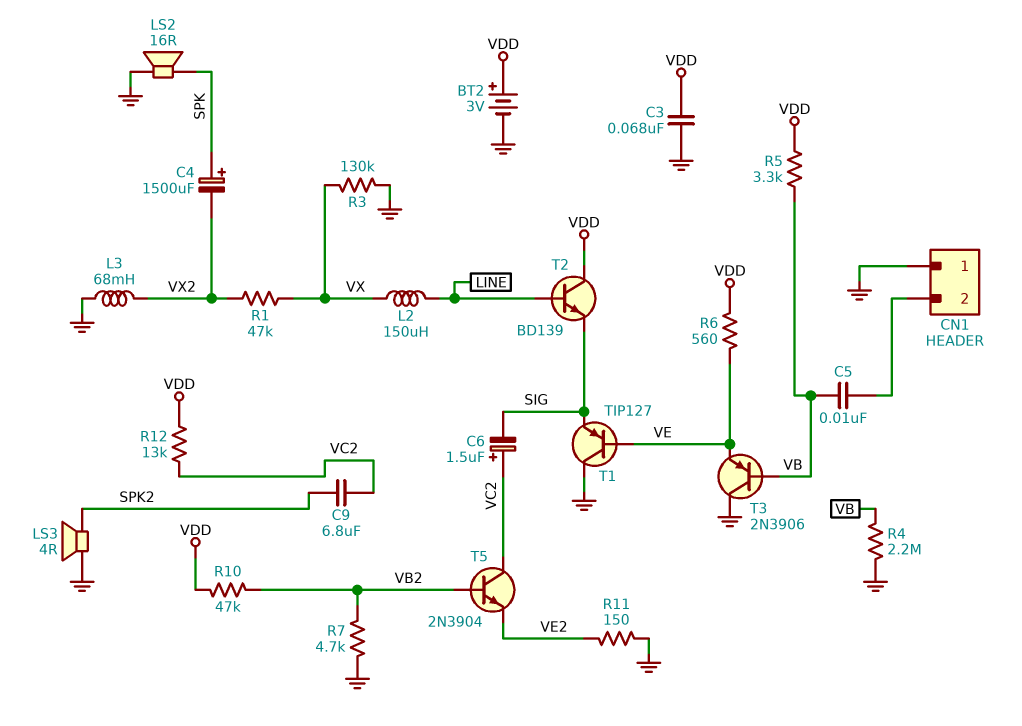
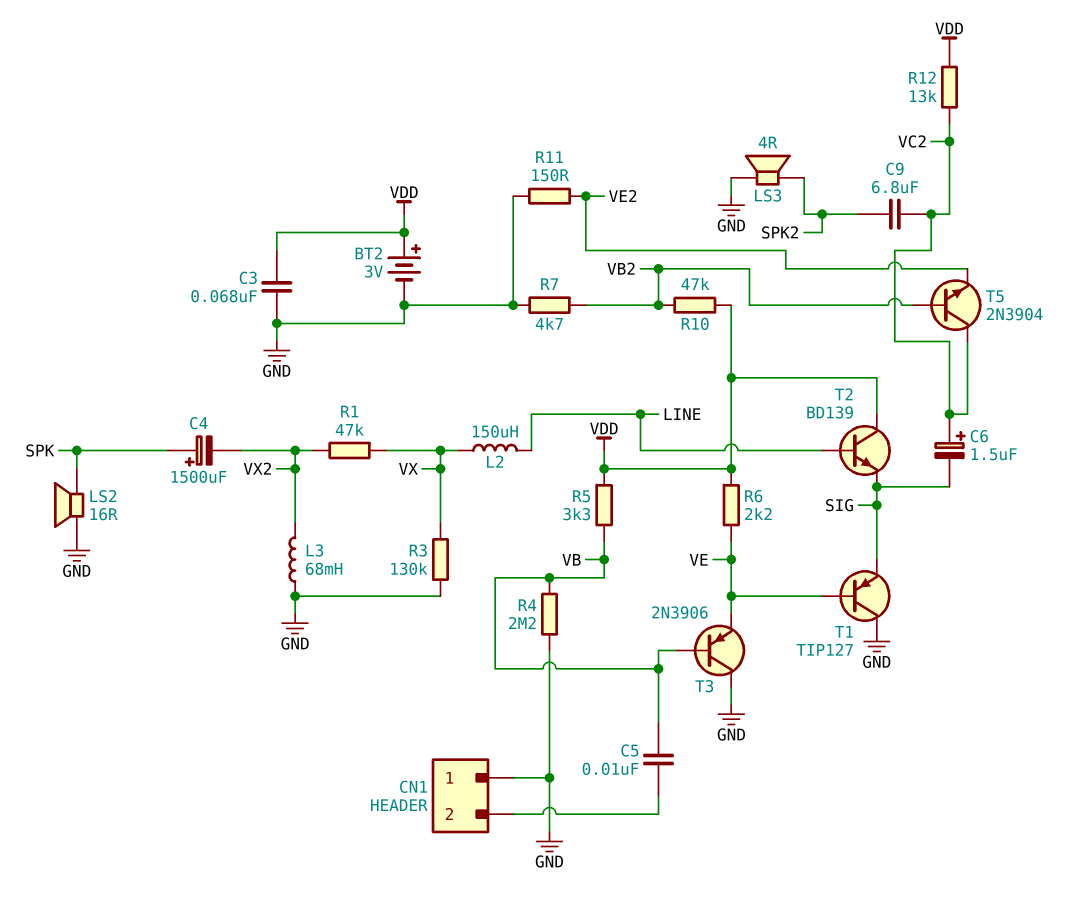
R6: 560 (VDD, VE) -> 2.2k (VDD, VE)

